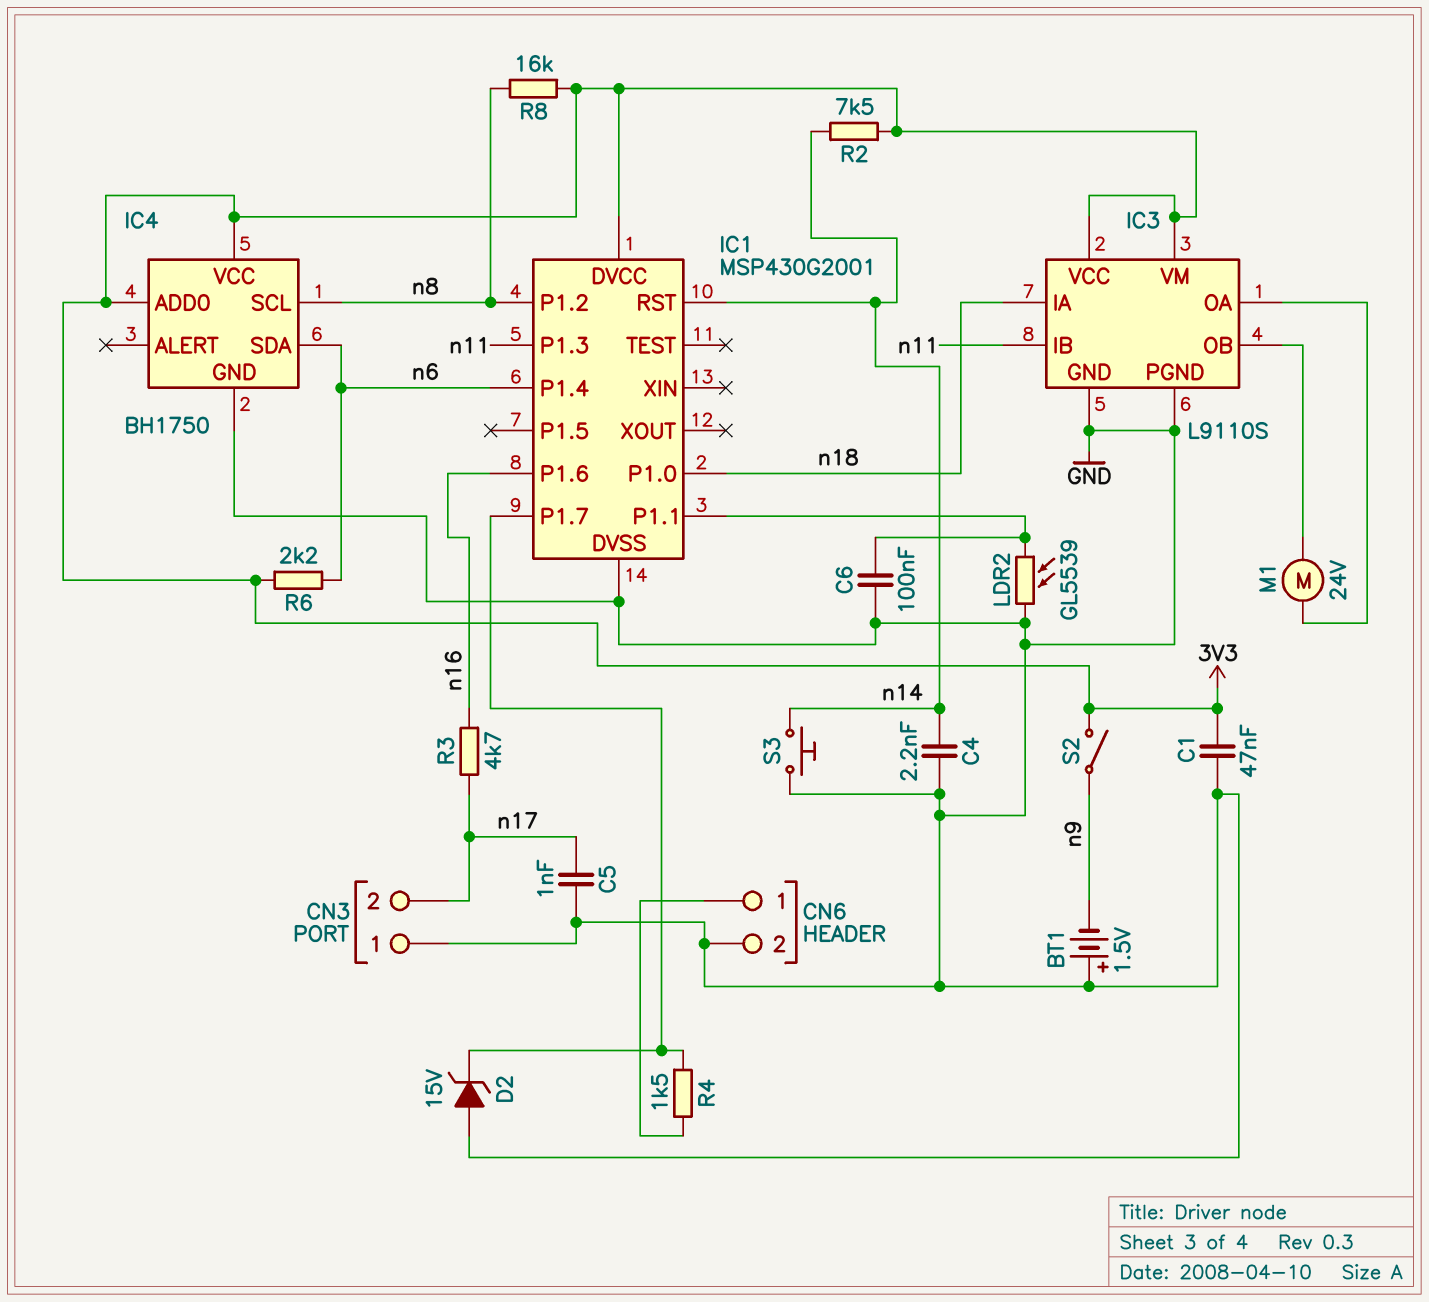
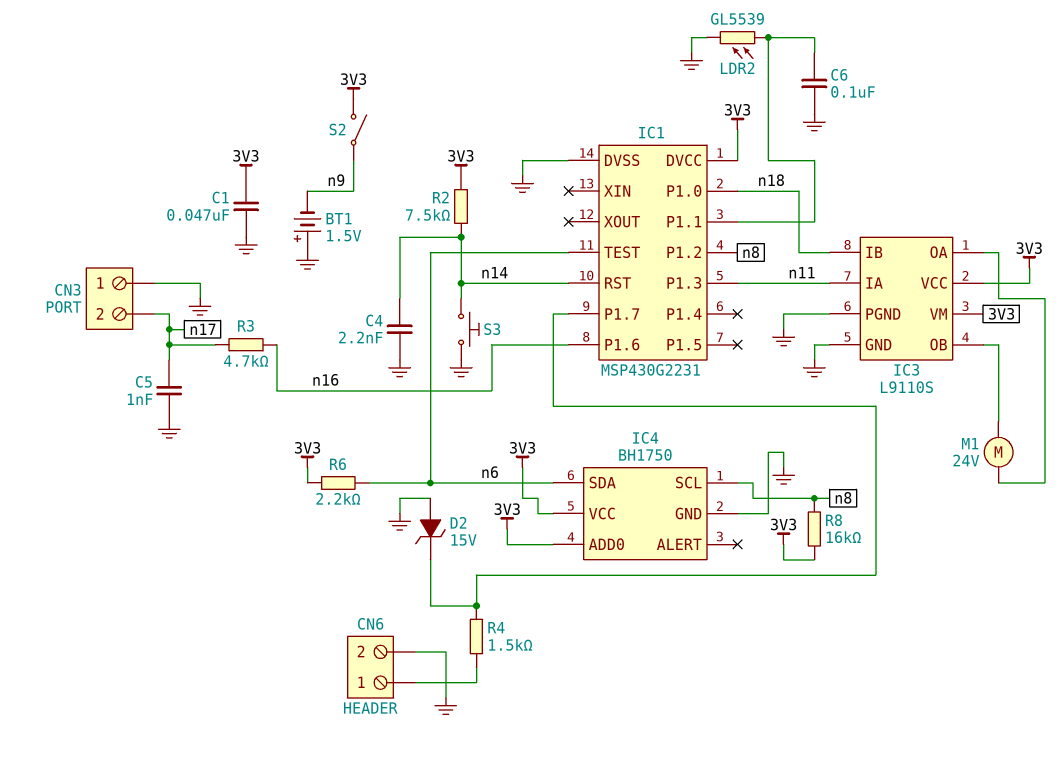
IC1: MSP430G2001 -> MSP430G2231
IC1 pin P1.4: n6 -> none
IC1 pin TEST: none -> n6
IC3 pin IA: n18 -> n11
IC3 pin IB: n11 -> n18

